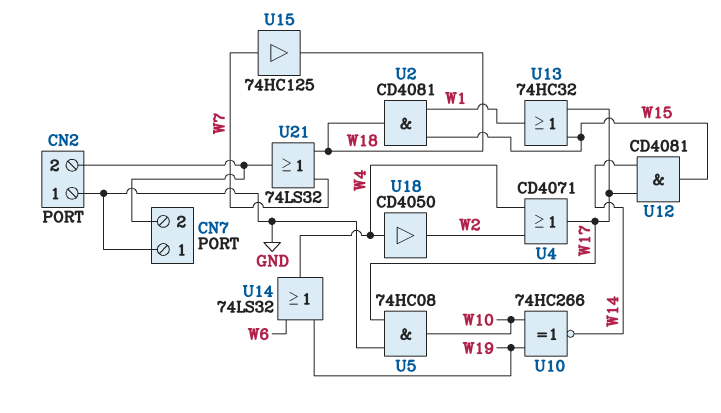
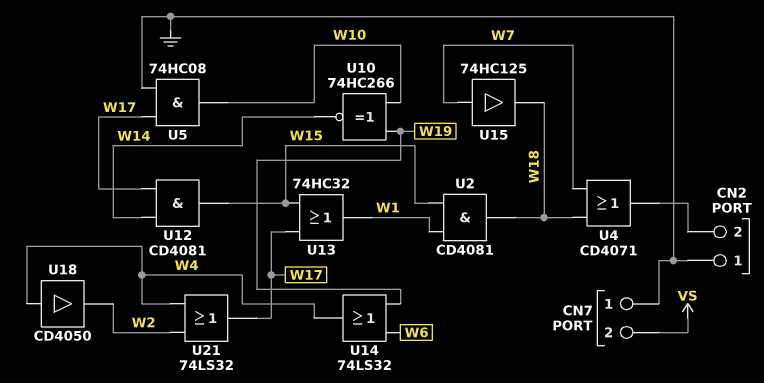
CN7 pin 2: CN2/2 -> VS
U4: OR CD4071 (in W2, in W4, out W17) -> OR CD4071 (in W7, in W18, out CN2/2)
U21: OR 74LS32 (in W7, in W18, out CN2/2) -> OR 74LS32 (in W2, in W4, out W17)

